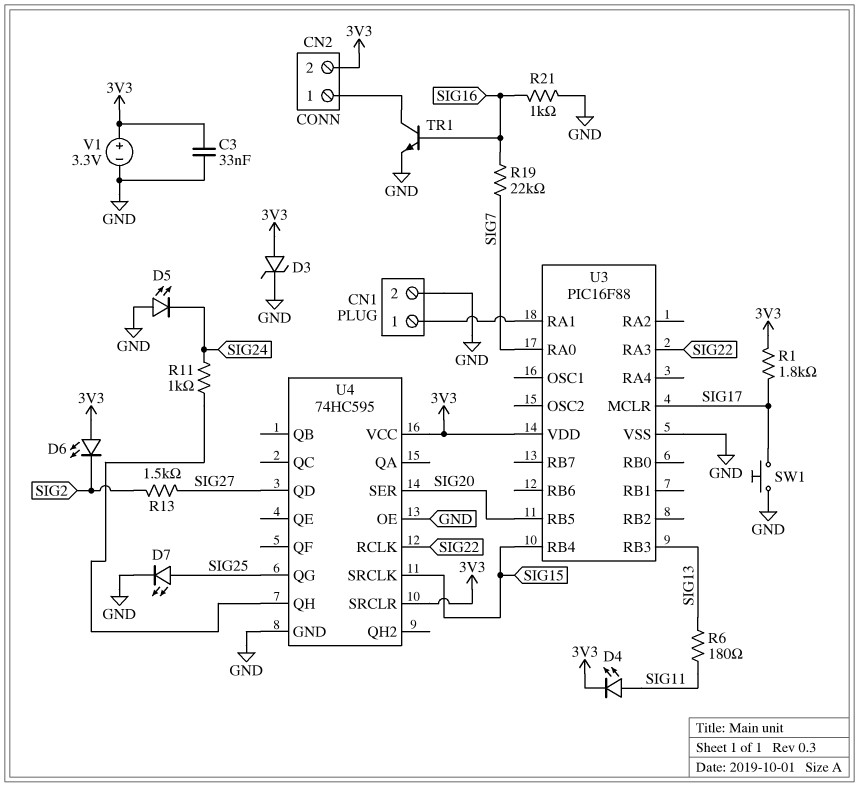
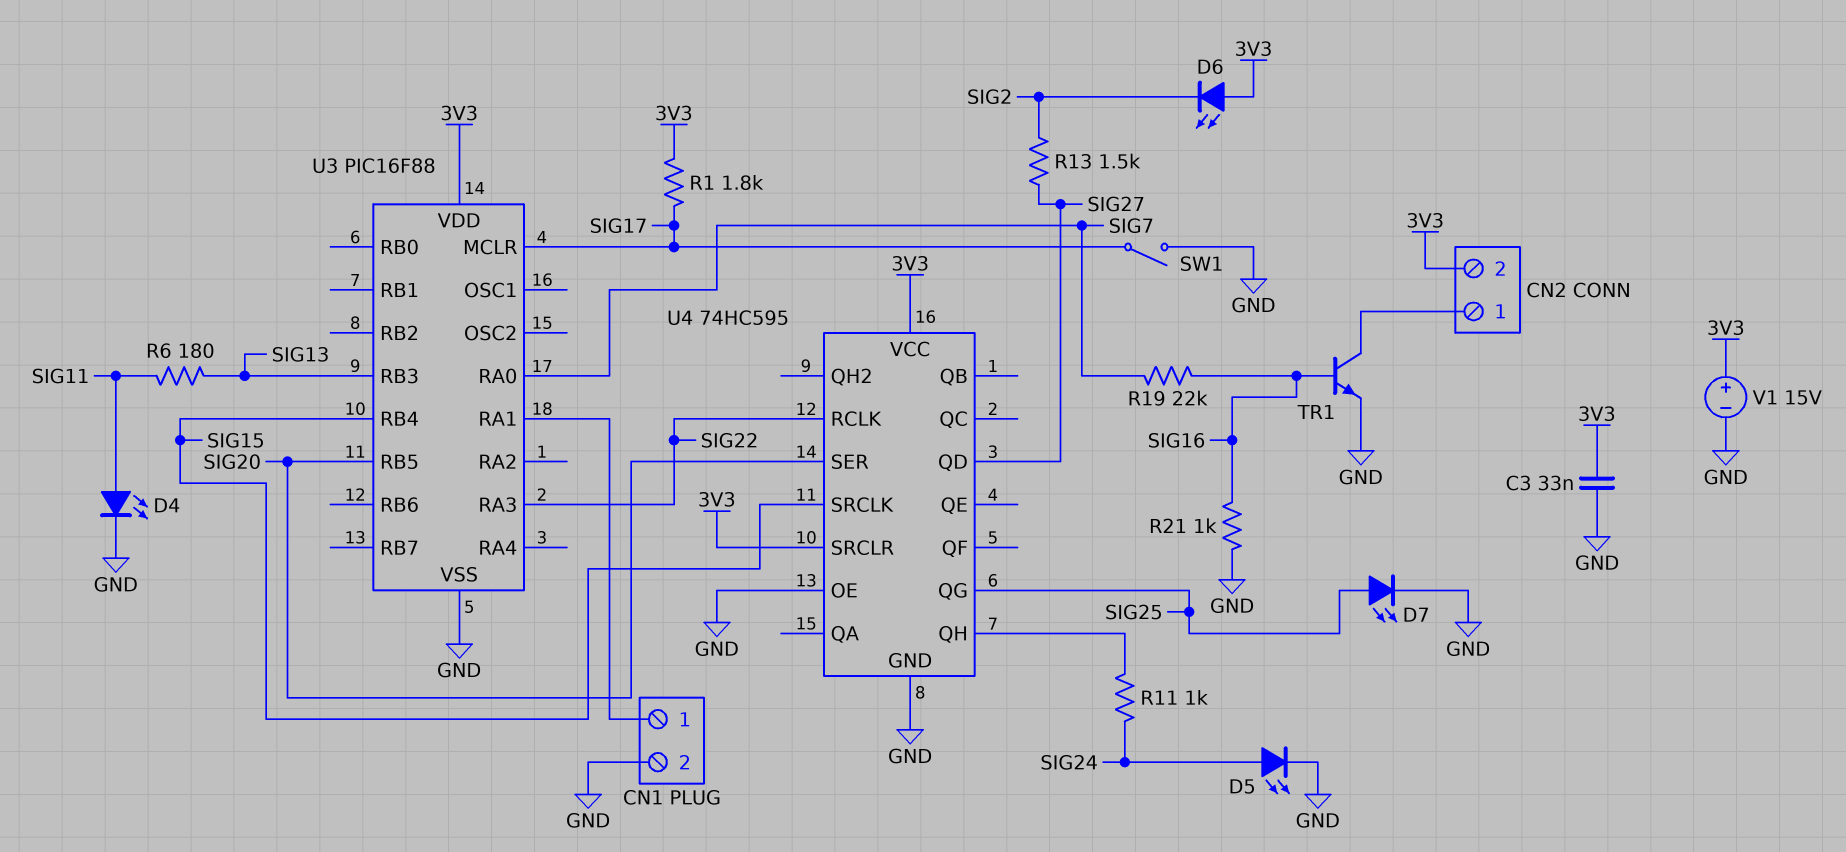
D3: zener (A 3V3, K GND) -> none
D4: LED (A SIG11, K 3V3) -> LED (A SIG11, K GND)
D5: LED (A GND, K SIG24) -> LED (A SIG24, K GND)
SW1: button (GND, SIG17) -> switch (GND, SIG17)
V1: 3.3V (plus 3V3, minus GND) -> 15V (plus 3V3, minus GND)

